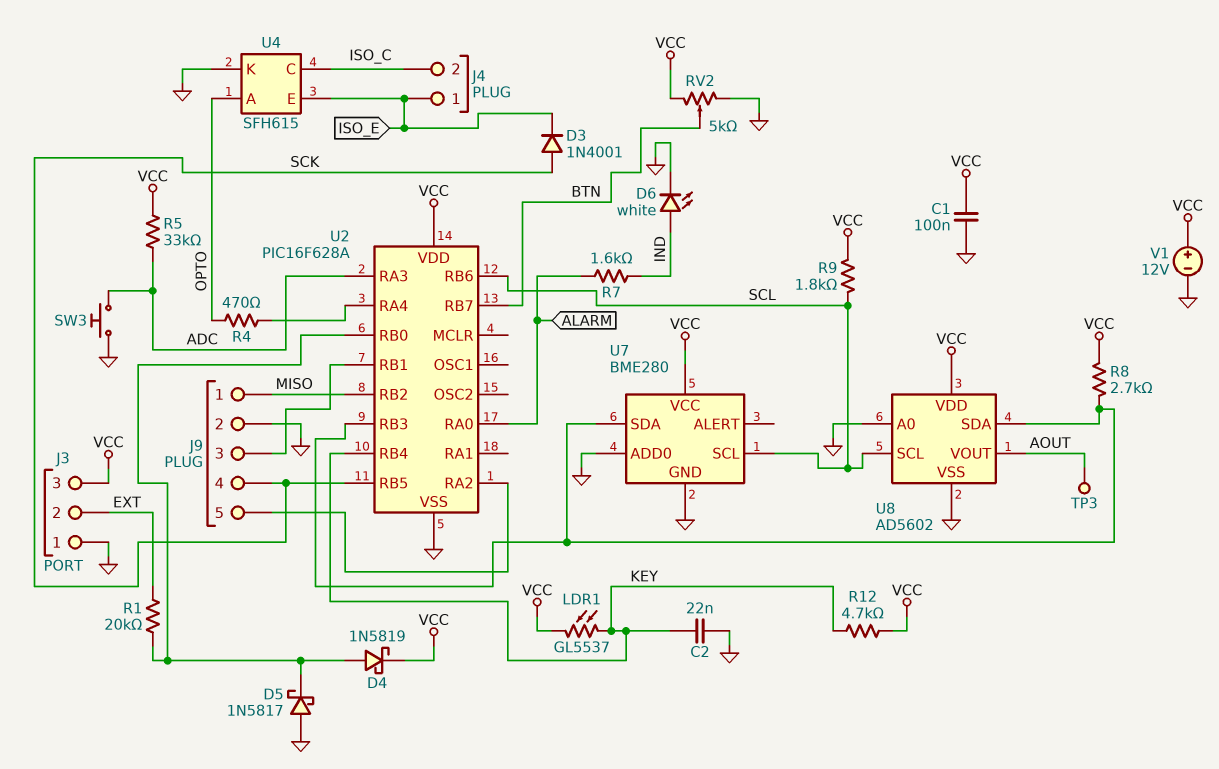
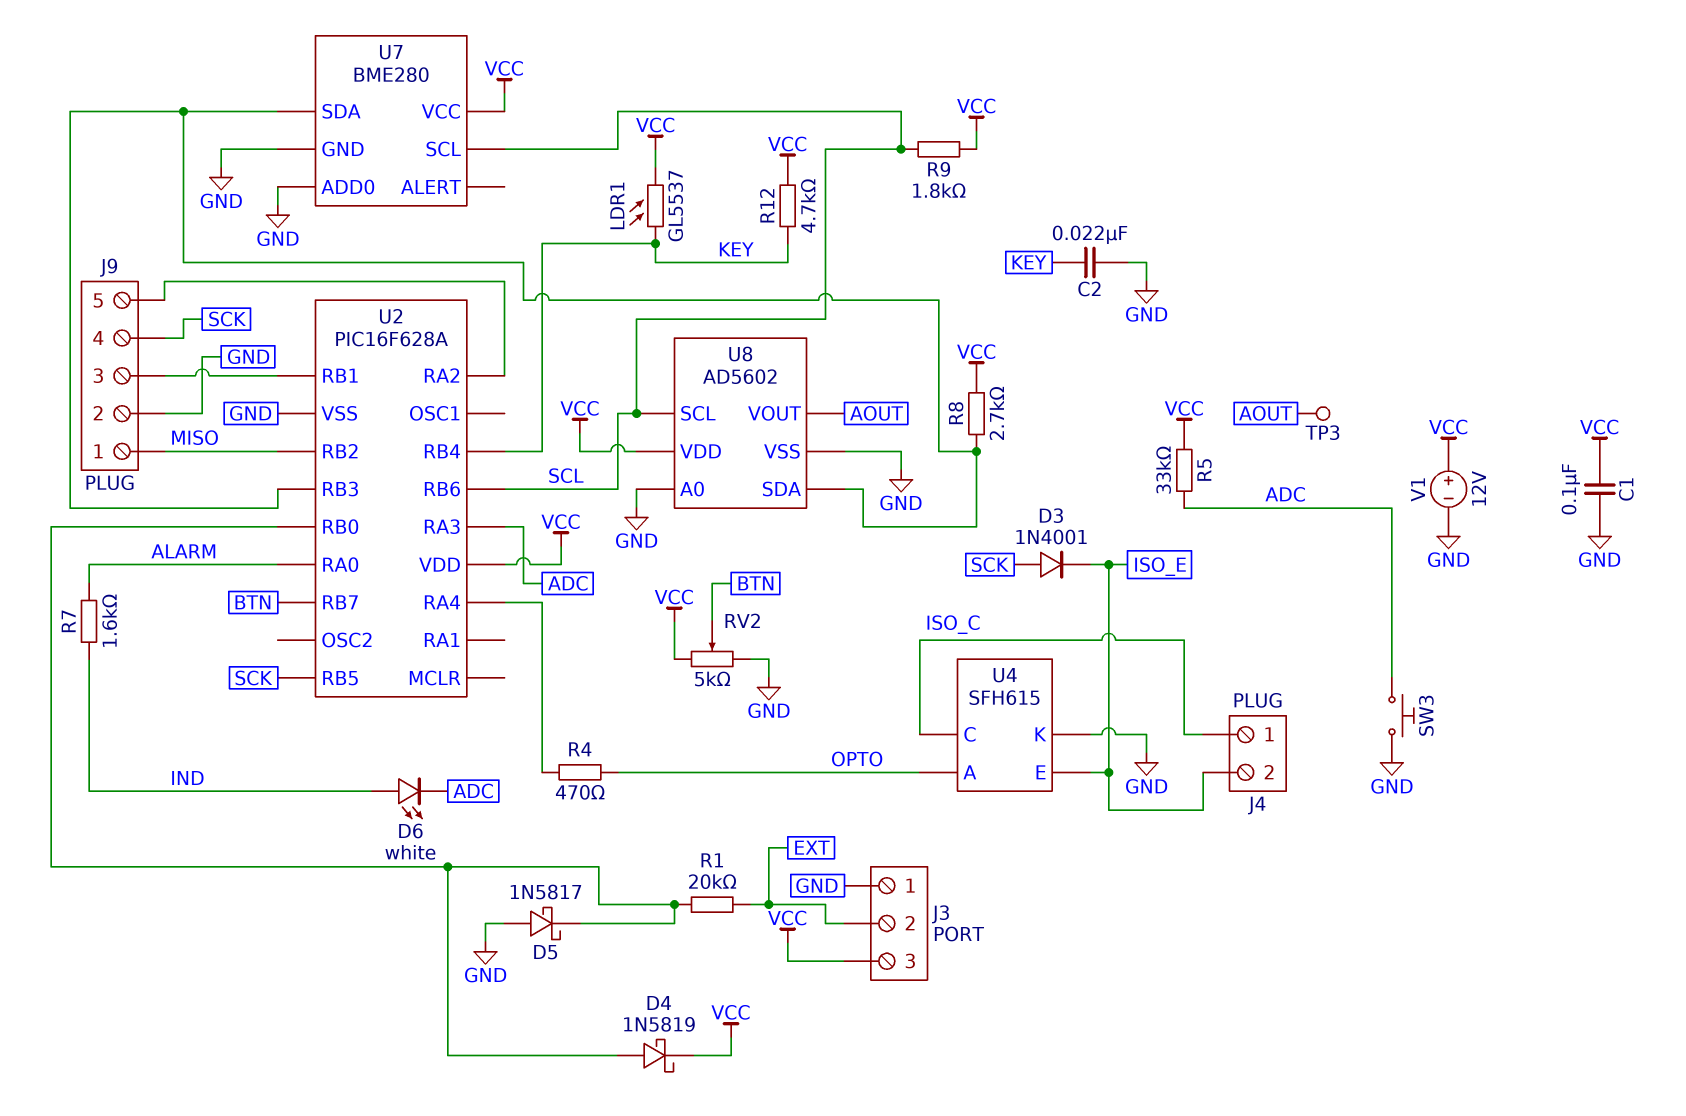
D6: LED white (A IND, K GND) -> LED white (A IND, K ADC)
J4 pin 1: ISO_E -> ISO_C
J4 pin 2: ISO_C -> ISO_E

